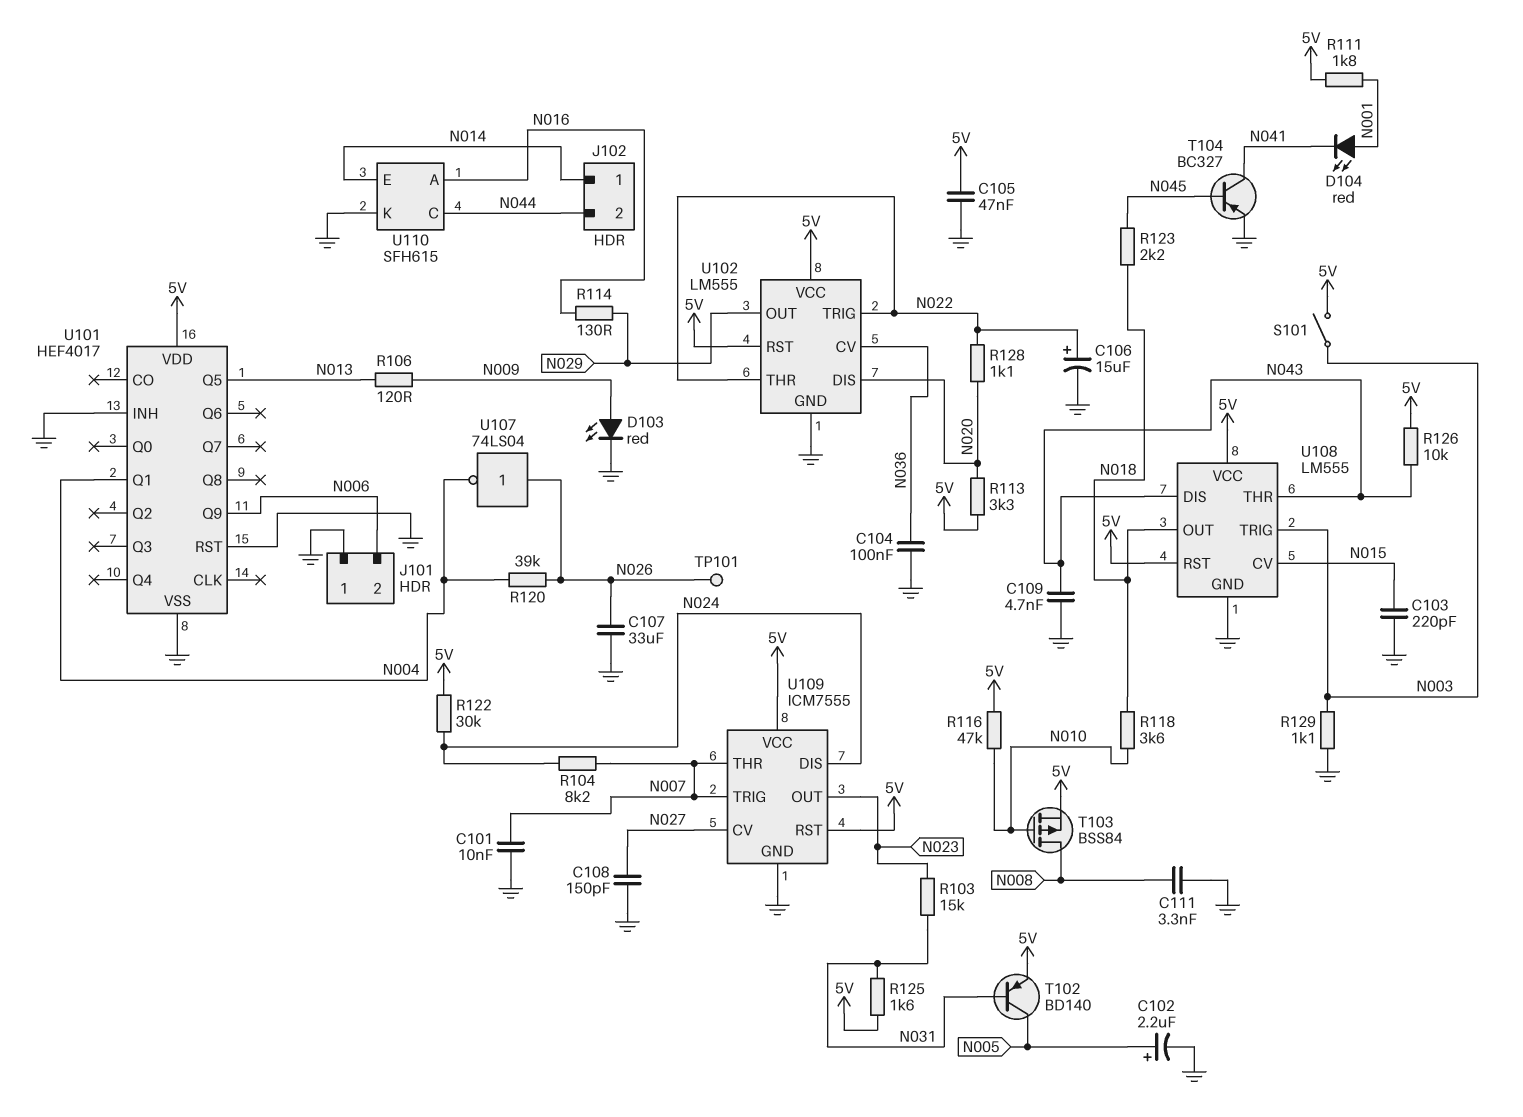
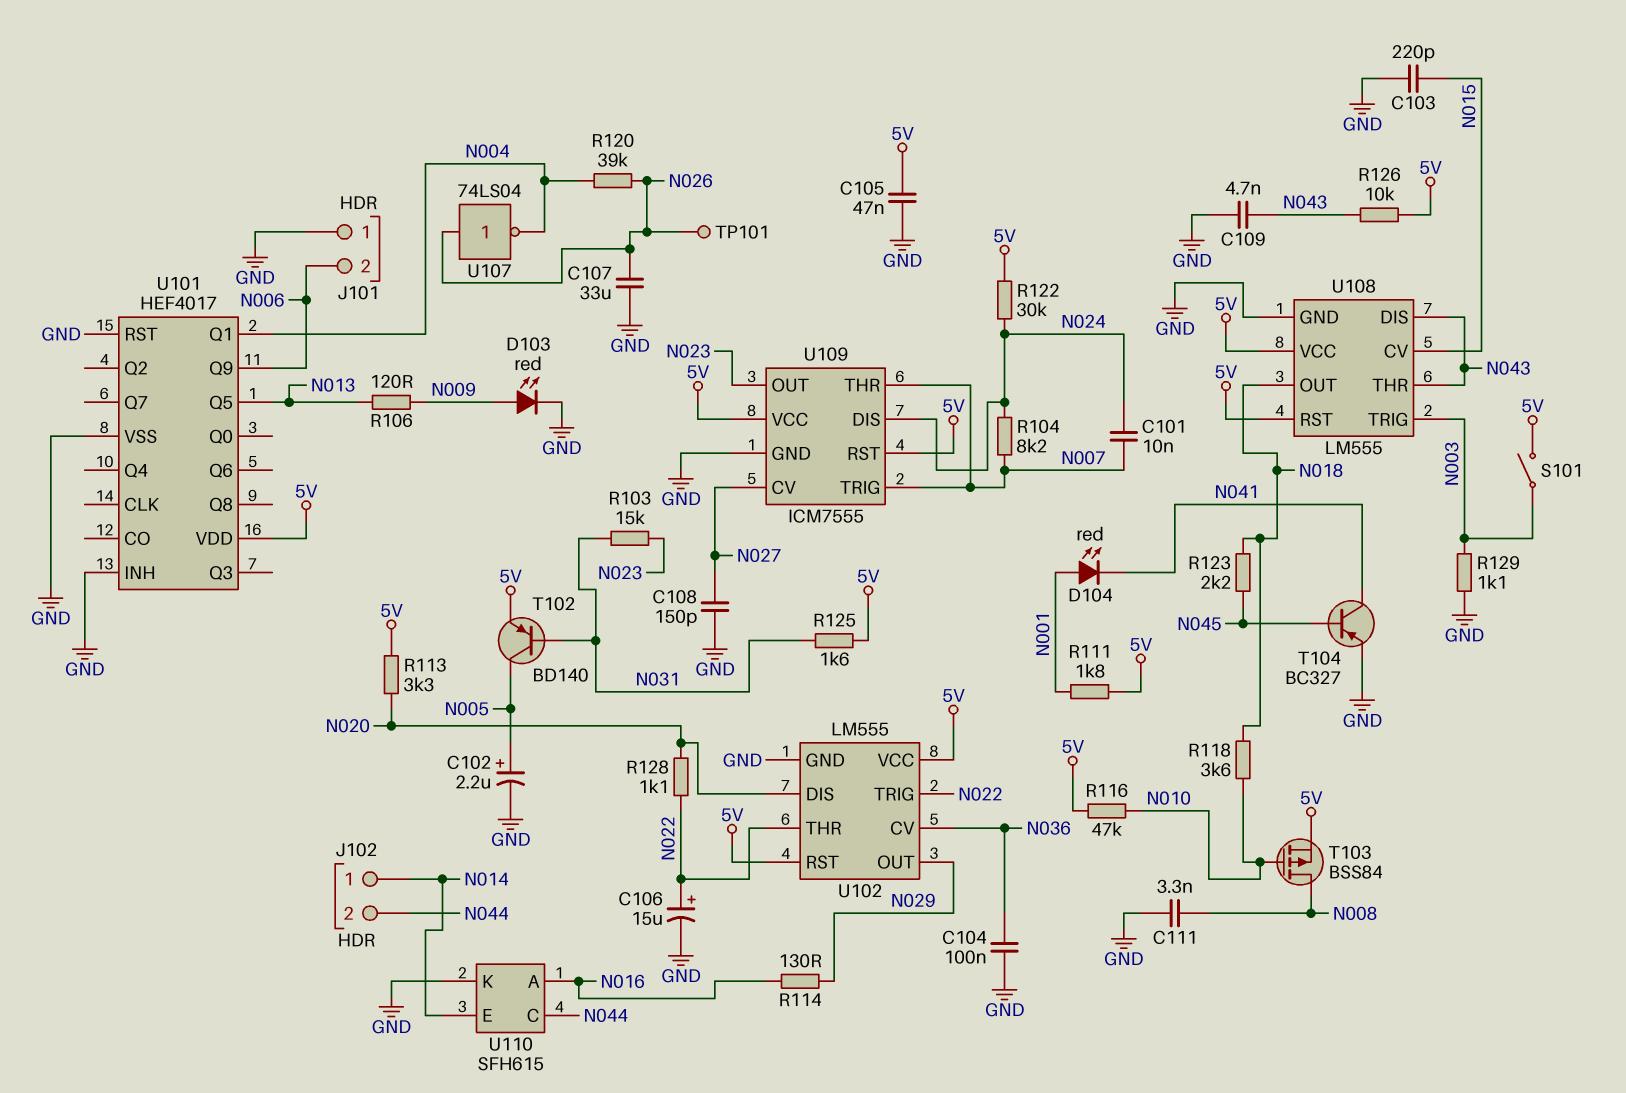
C101: 10nF (GND, N007) -> 10nF (N007, N024)

